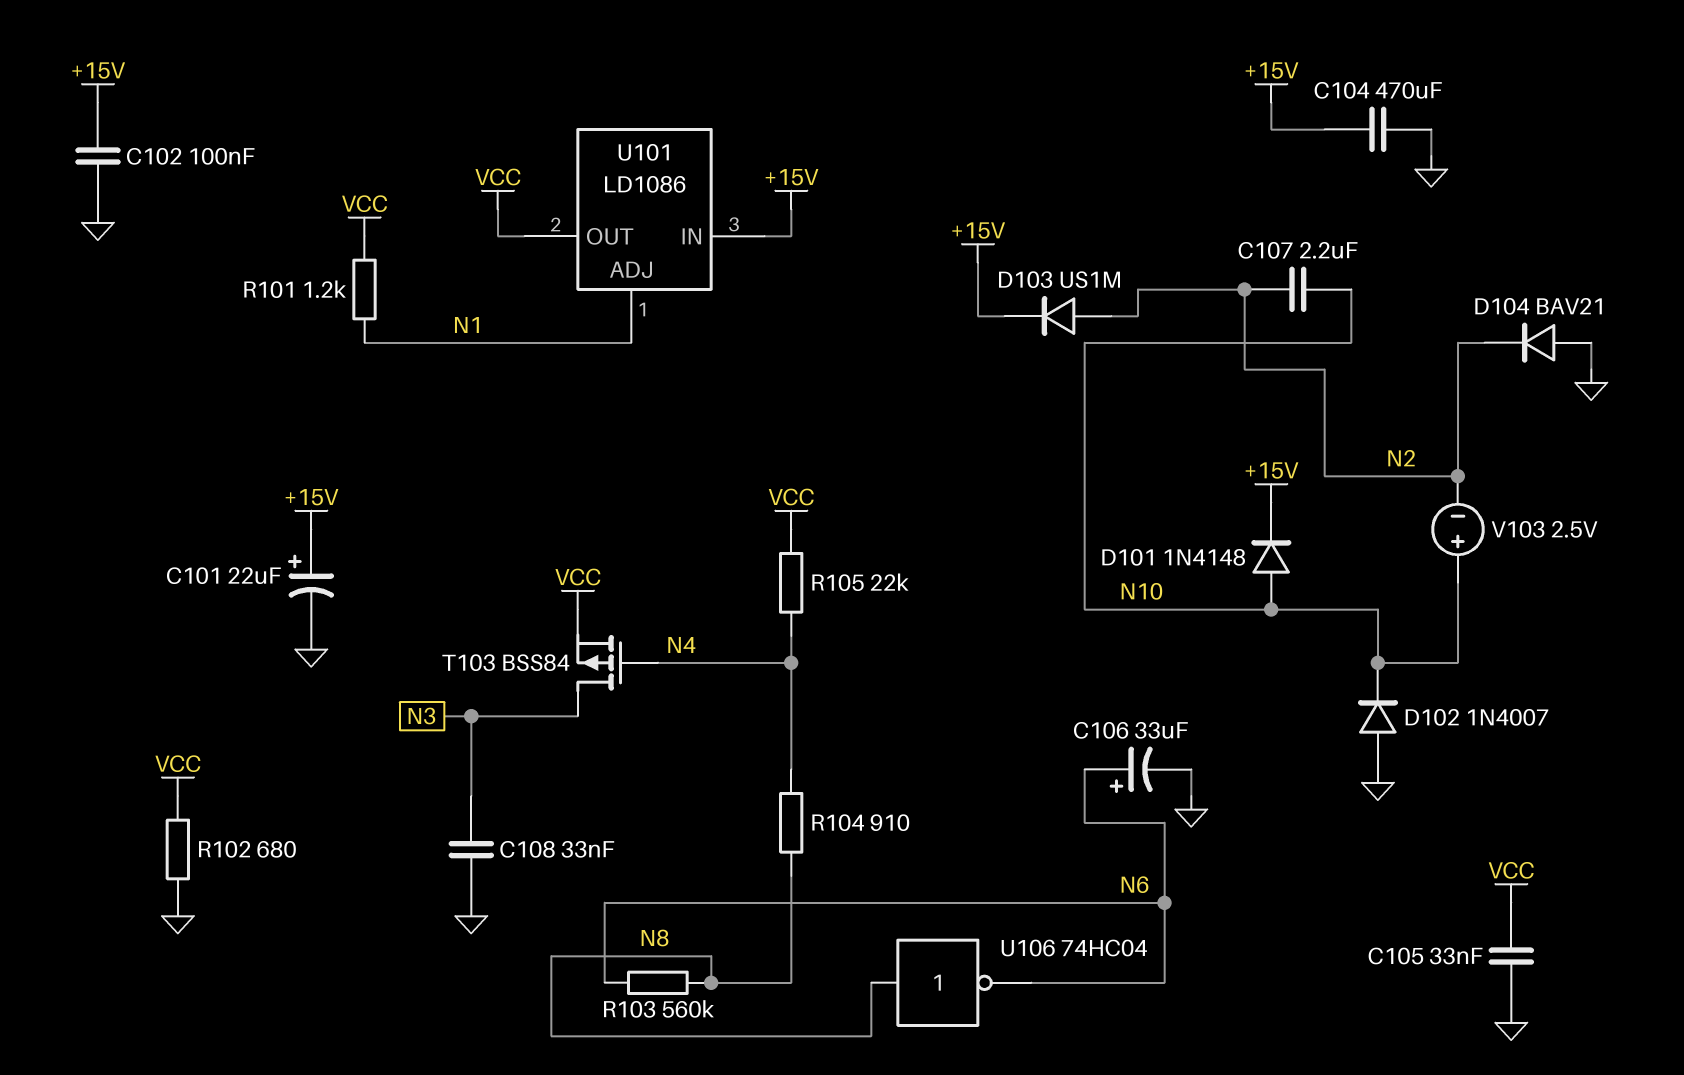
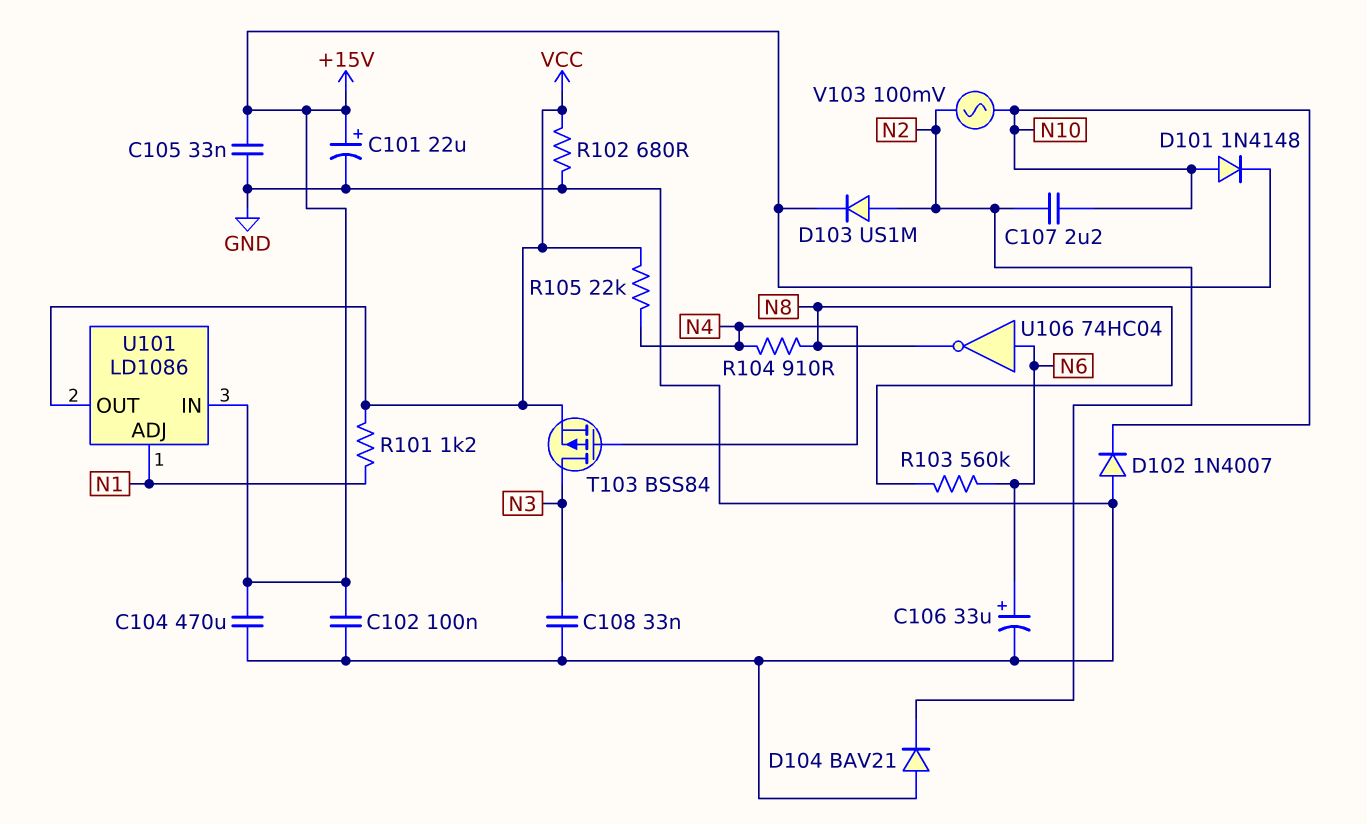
C105: 33nF (GND, VCC) -> 33nF (+15V, GND)
U106: NOT 74HC04 (in N8, out N6) -> NOT 74HC04 (in N6, out N8)
V103: 2.5V (plus N10, minus N2) -> AC 100mV (N2, N10)

